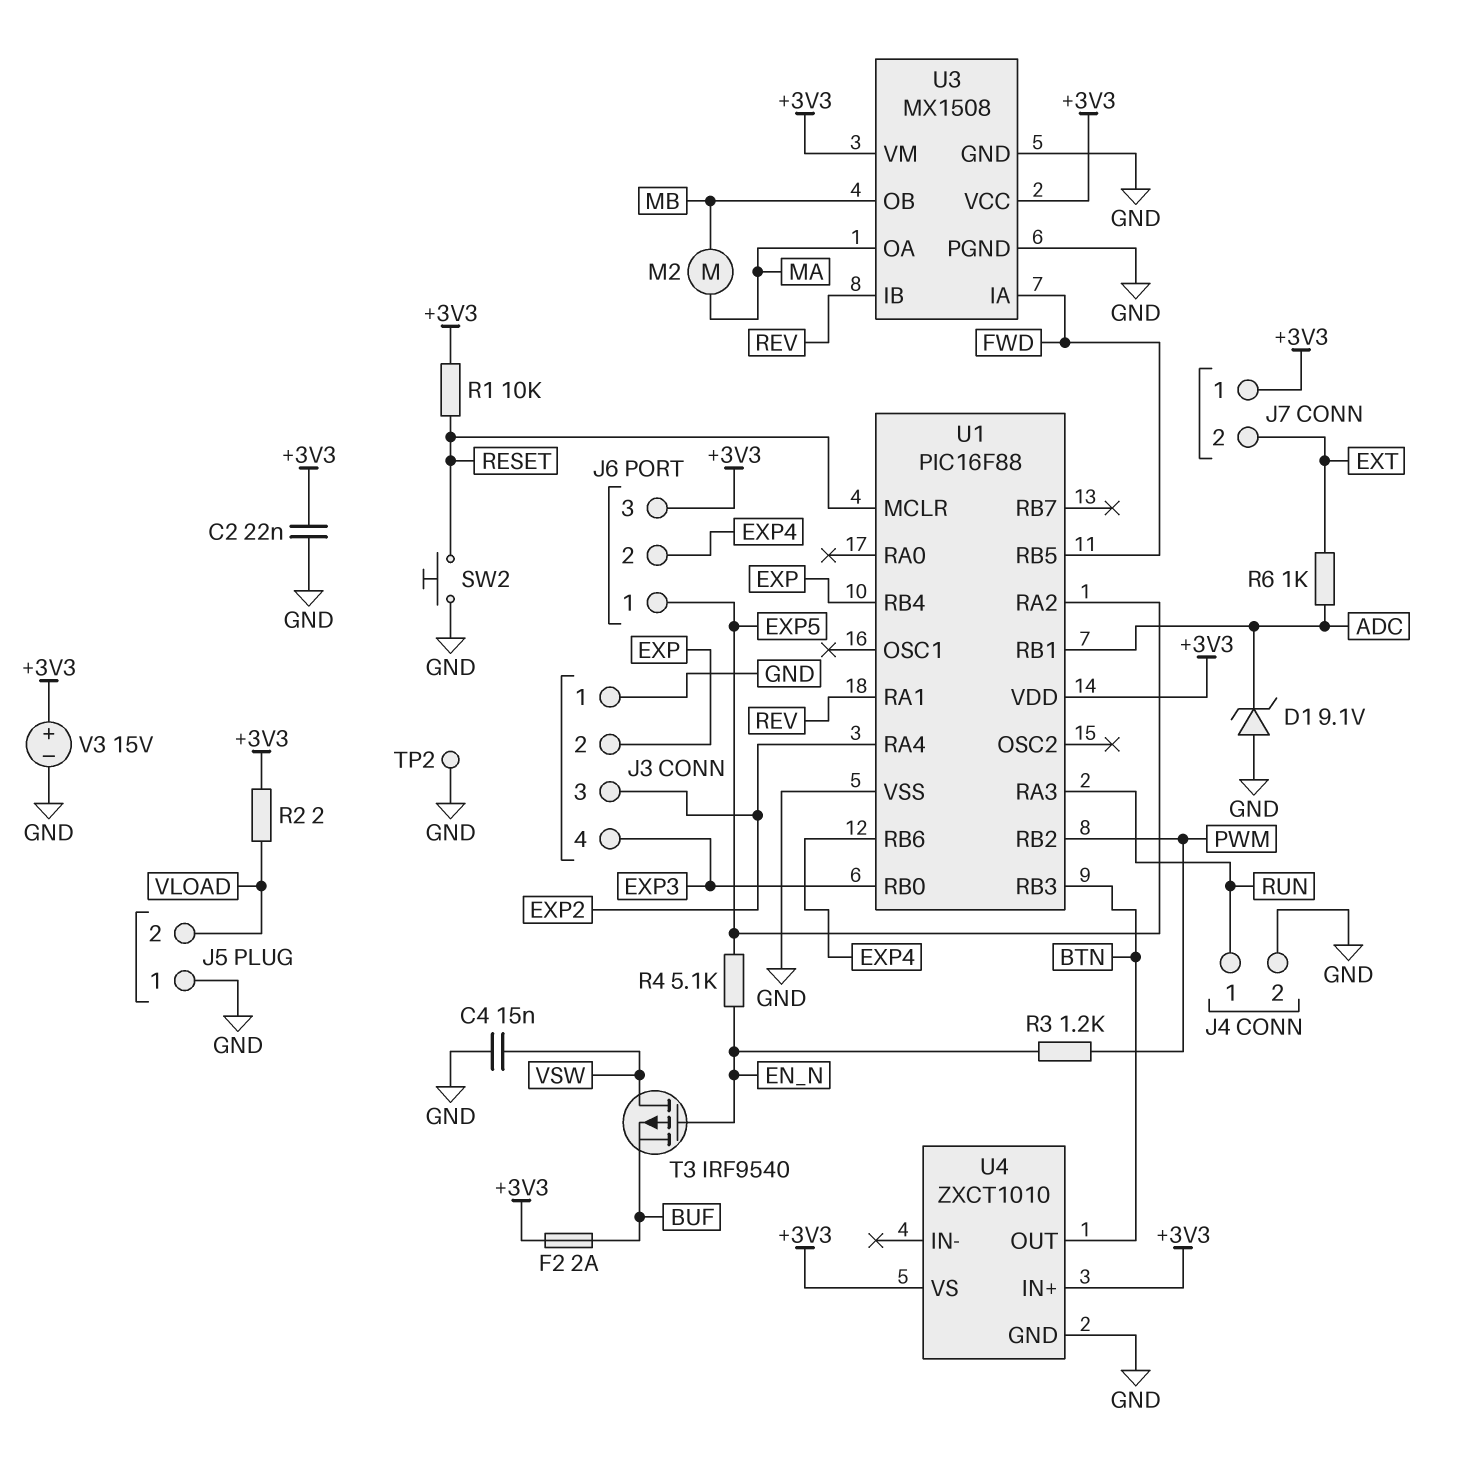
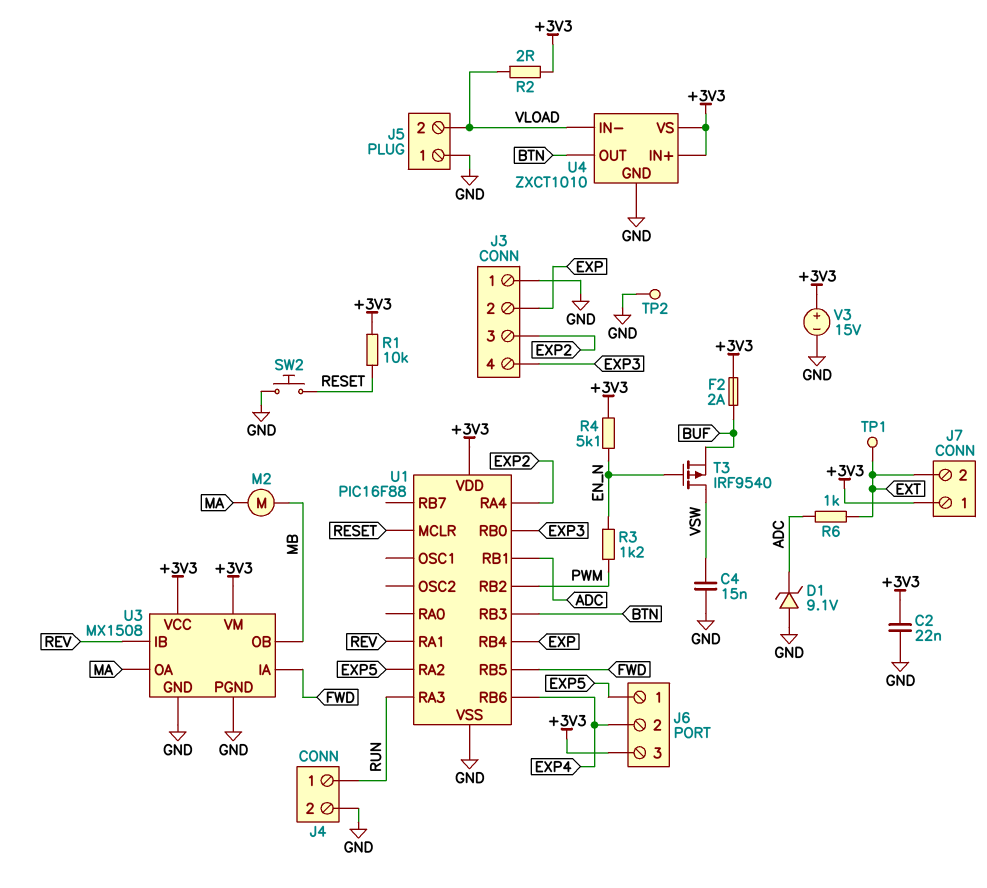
R4: 5.1k (EN_N, EXP5) -> 5.1k (+3V3, EN_N)
TP1: none -> test point (EXT)
U4 pin IN-: none -> VLOAD

